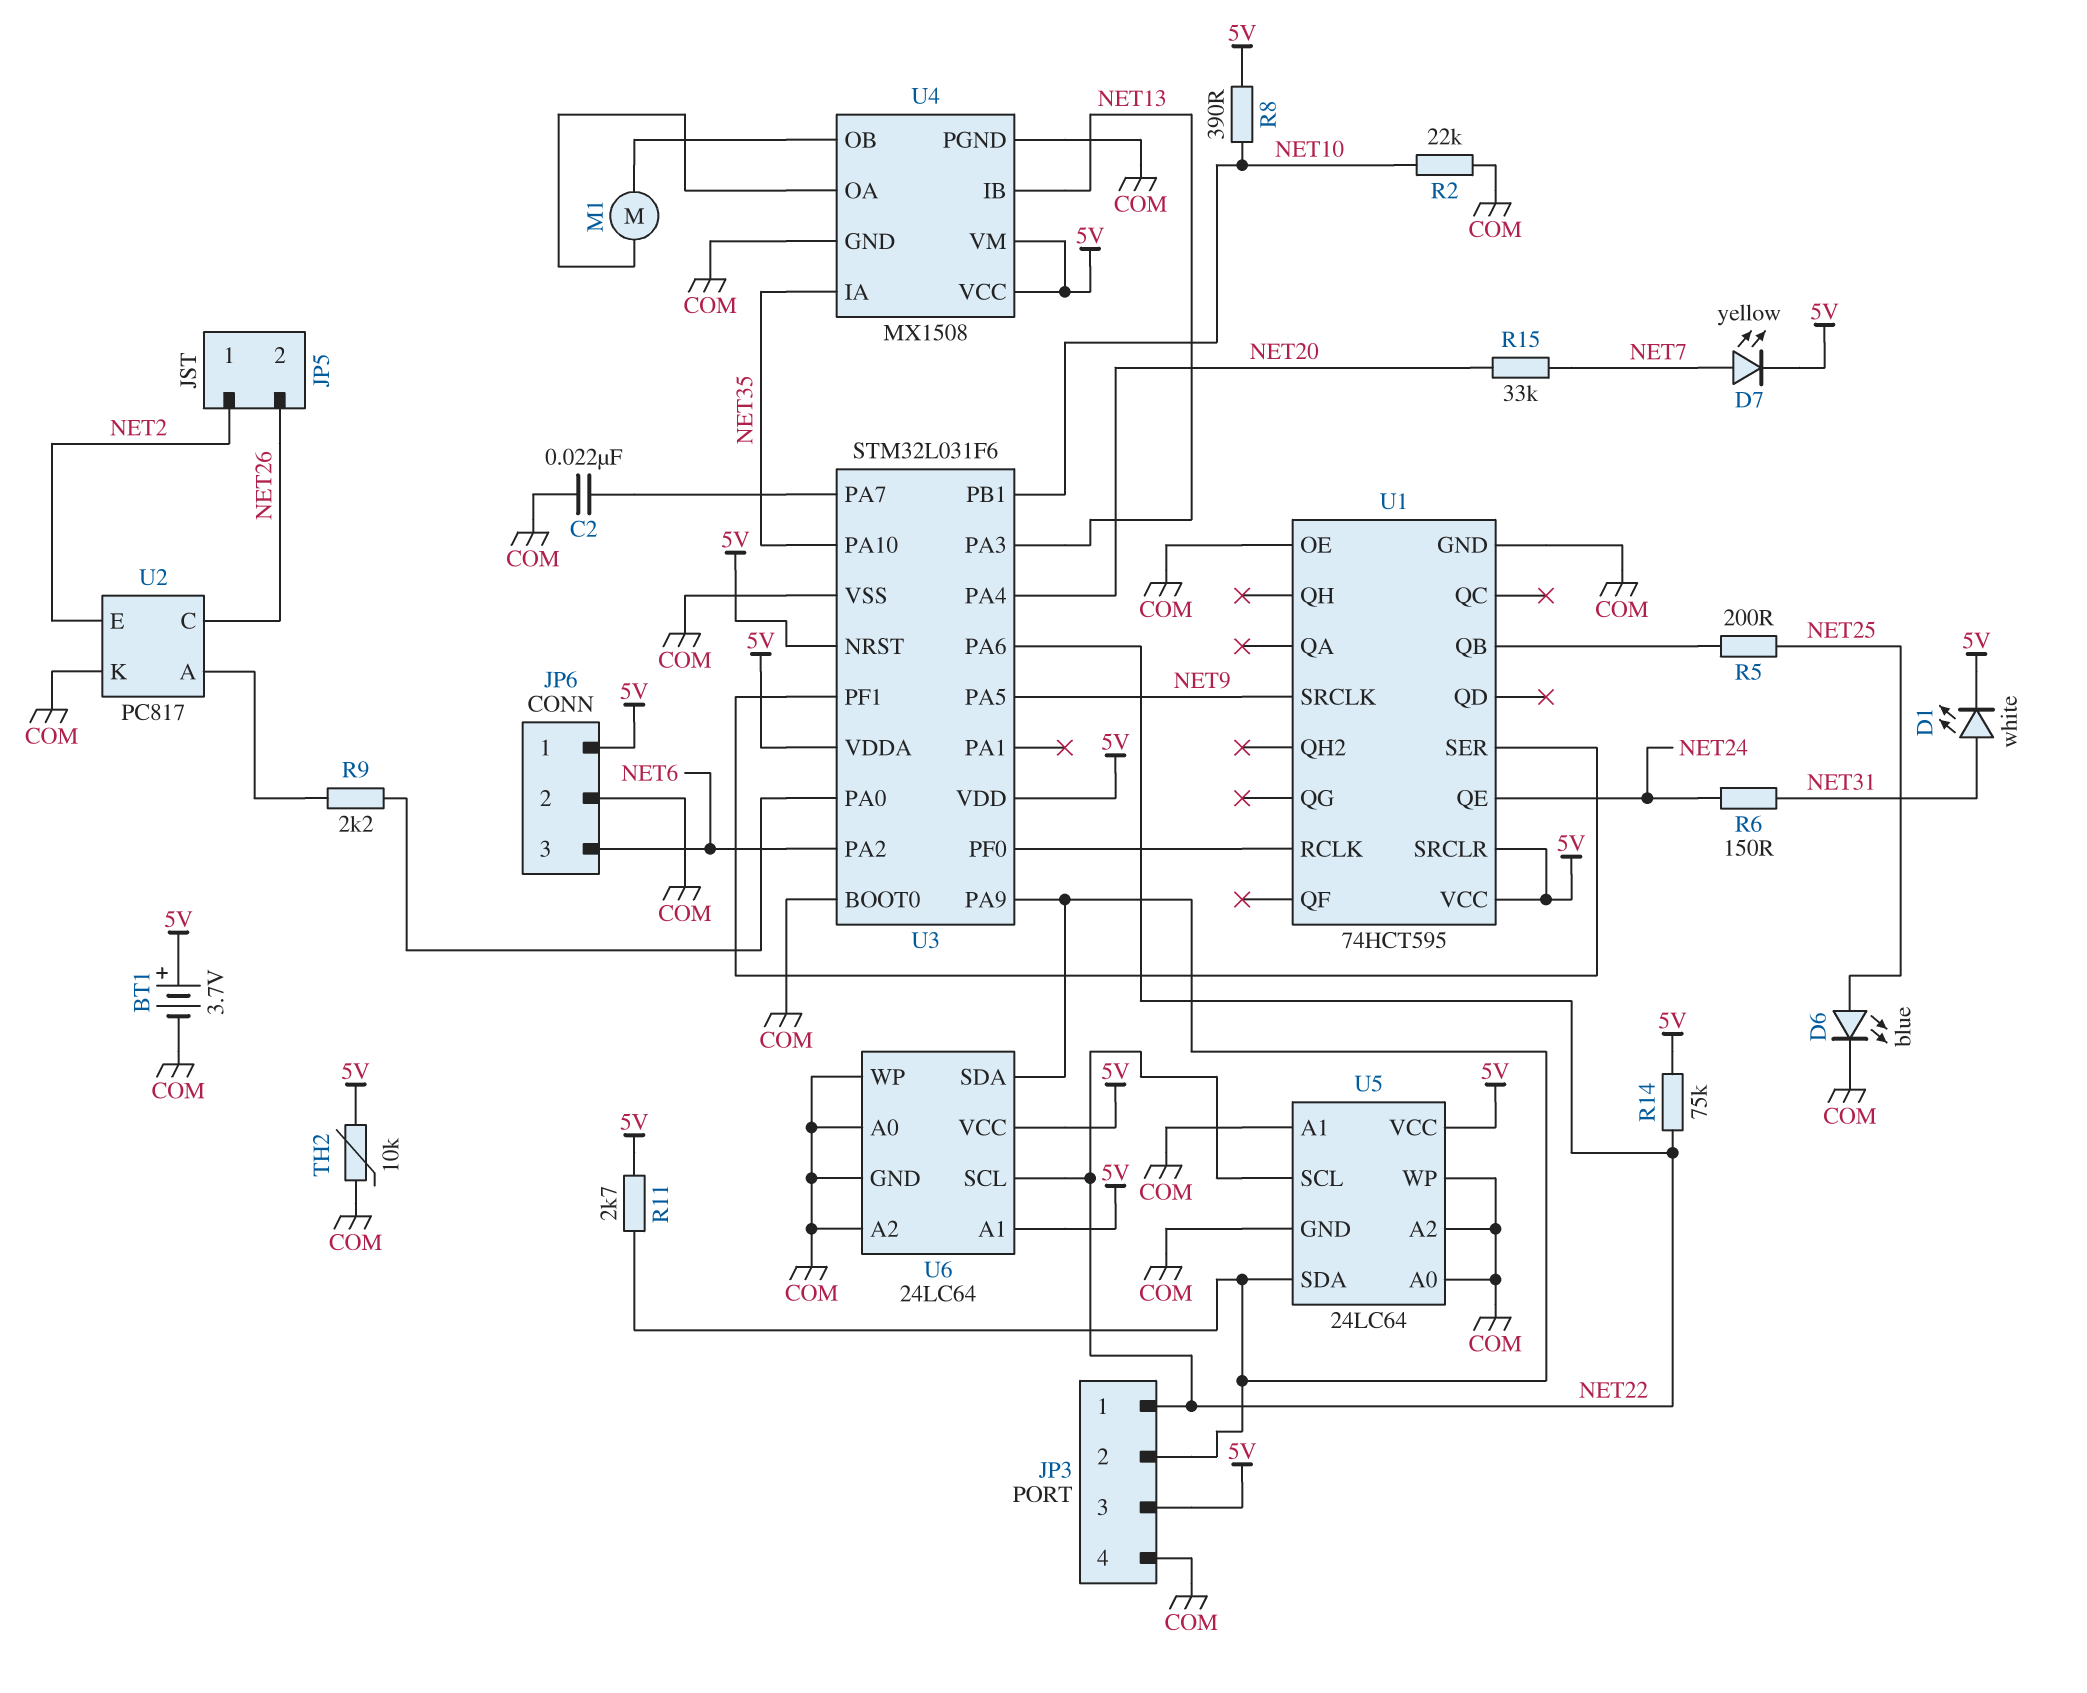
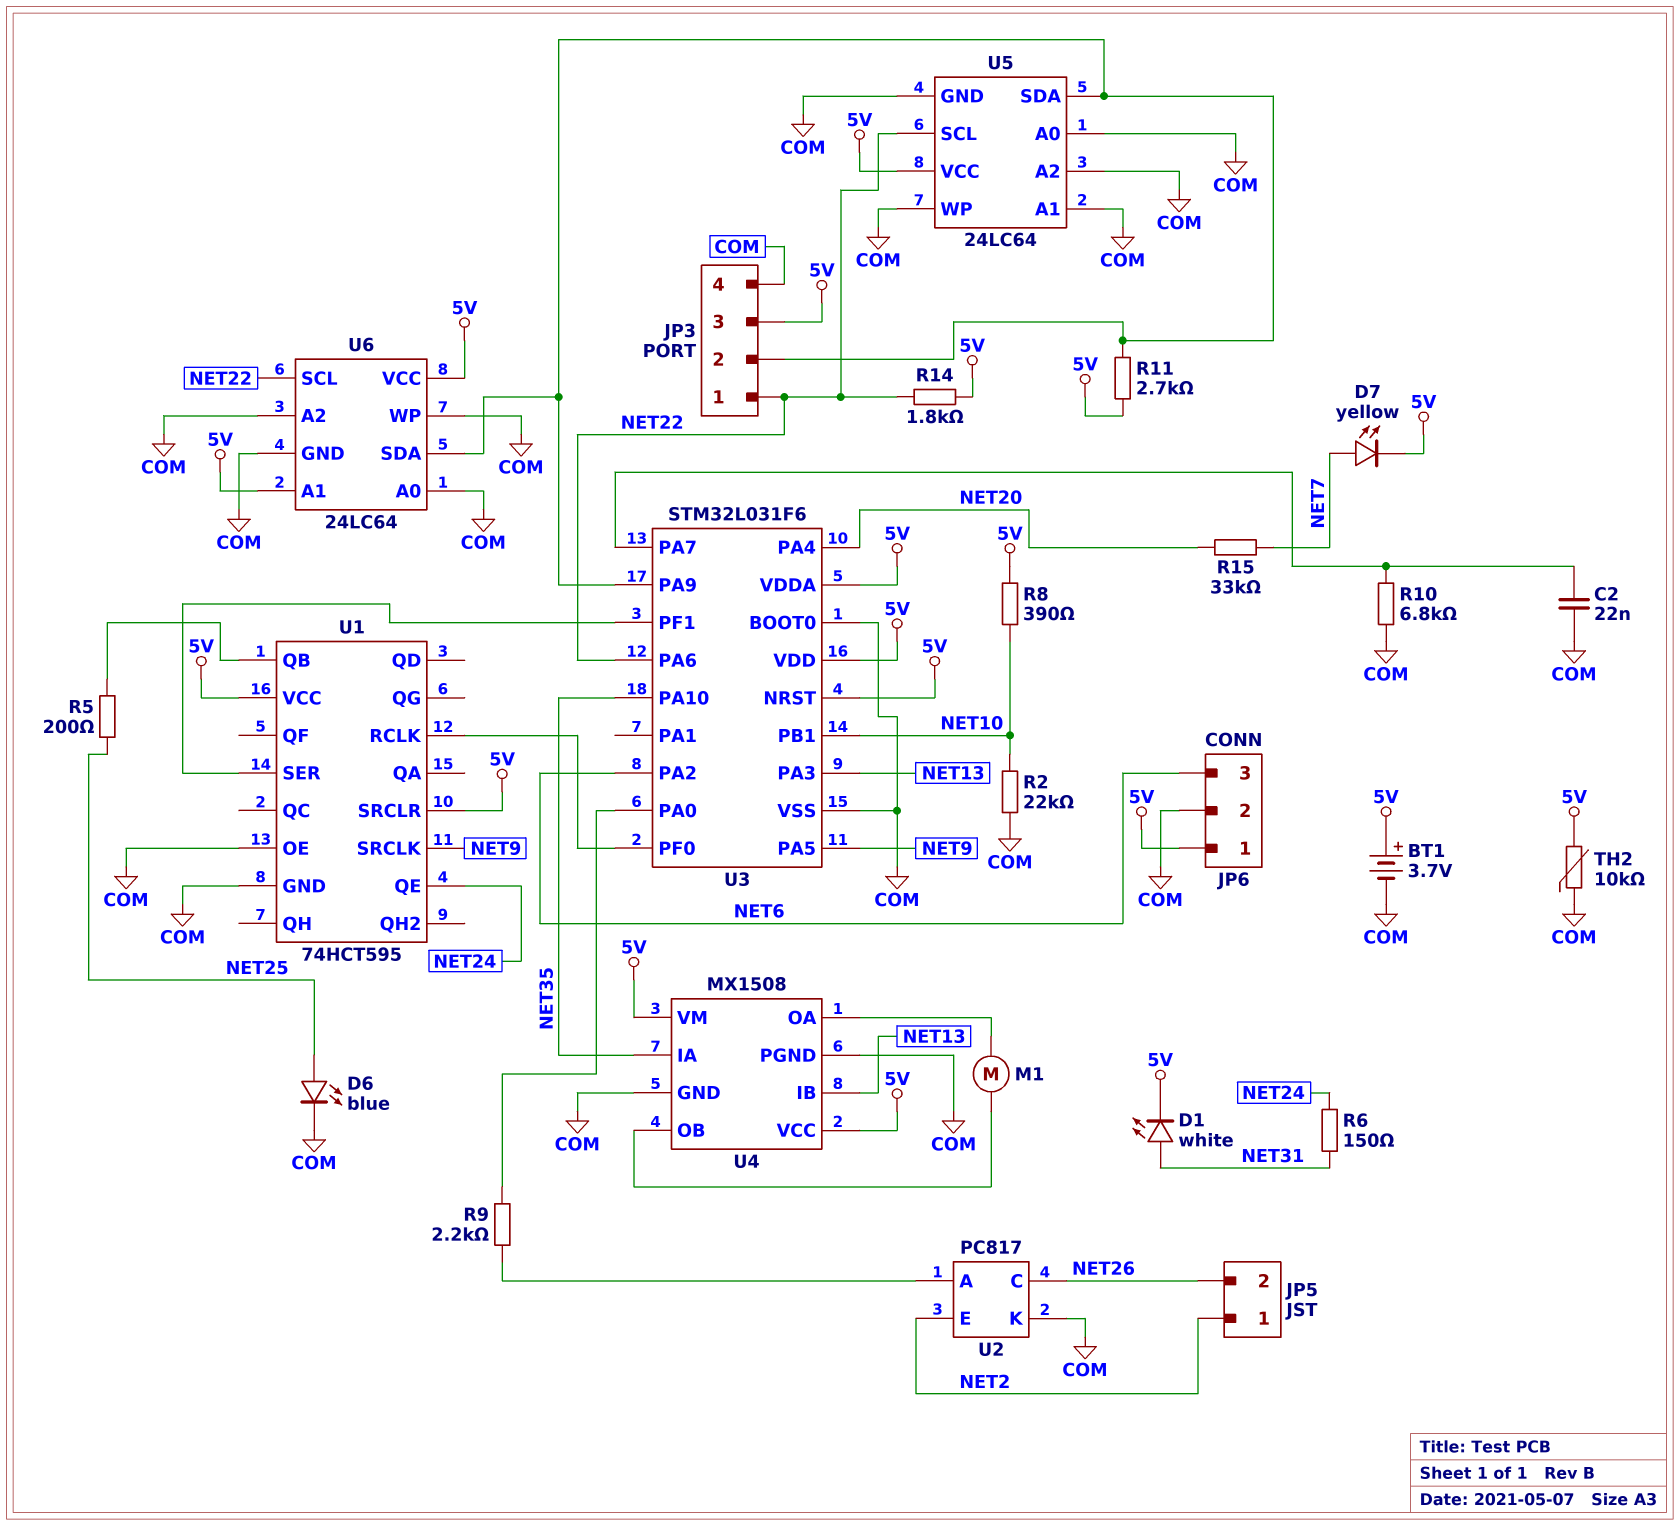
R10: none -> 6.8k (COM, U3/PA7)
R14: 75k (5V, NET22) -> 1.8k (5V, NET22)

